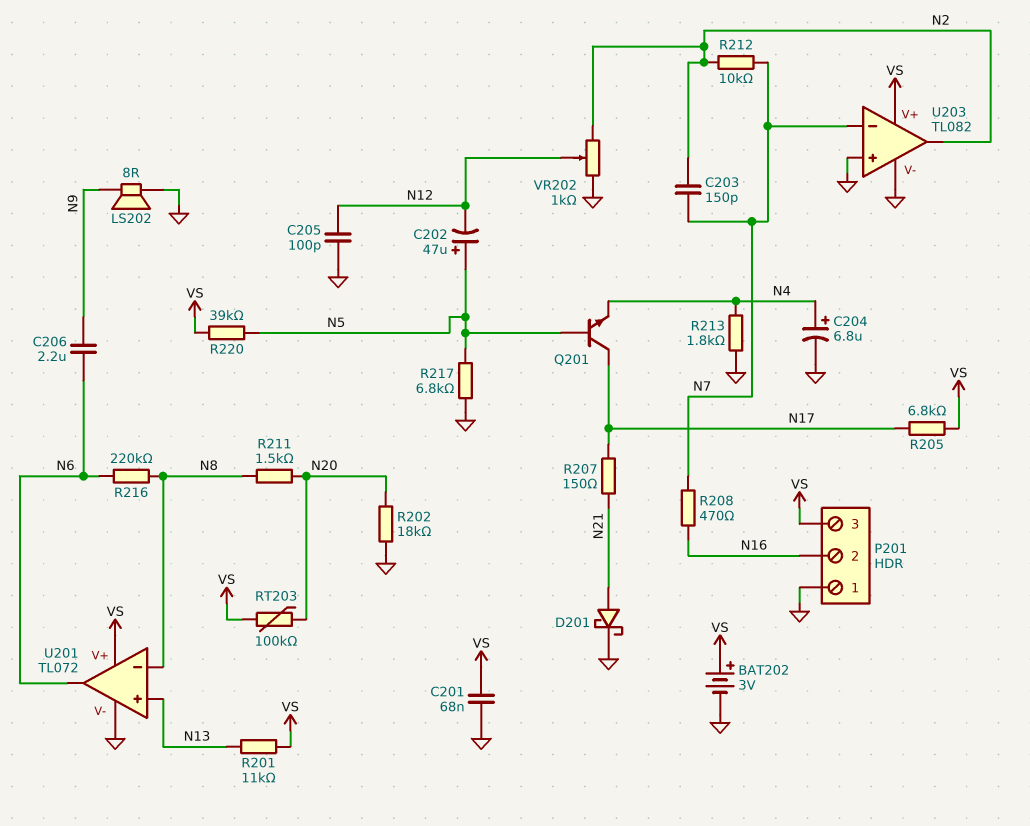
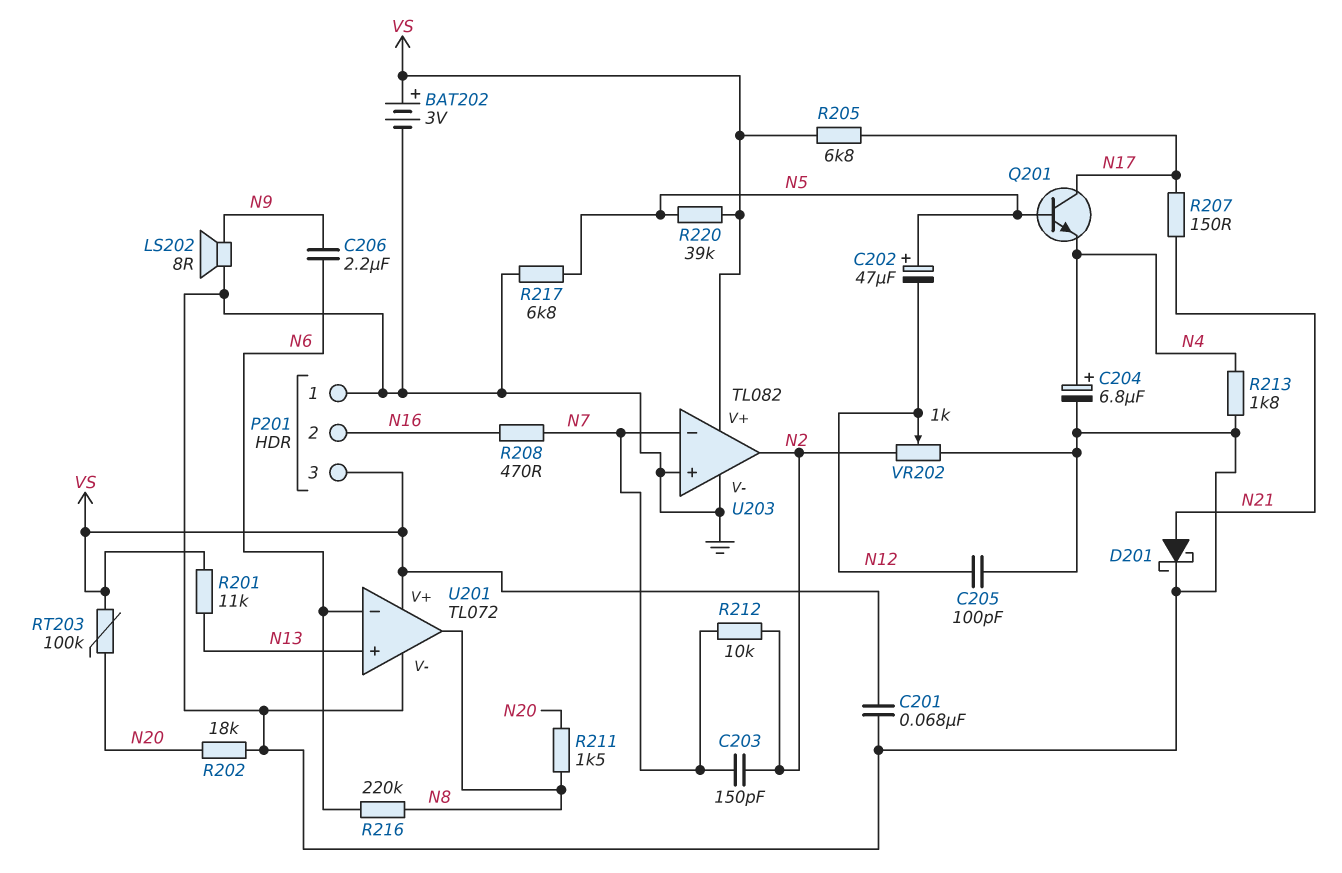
U201 pin in-: N8 -> N6
U201 pin out: N6 -> N8

